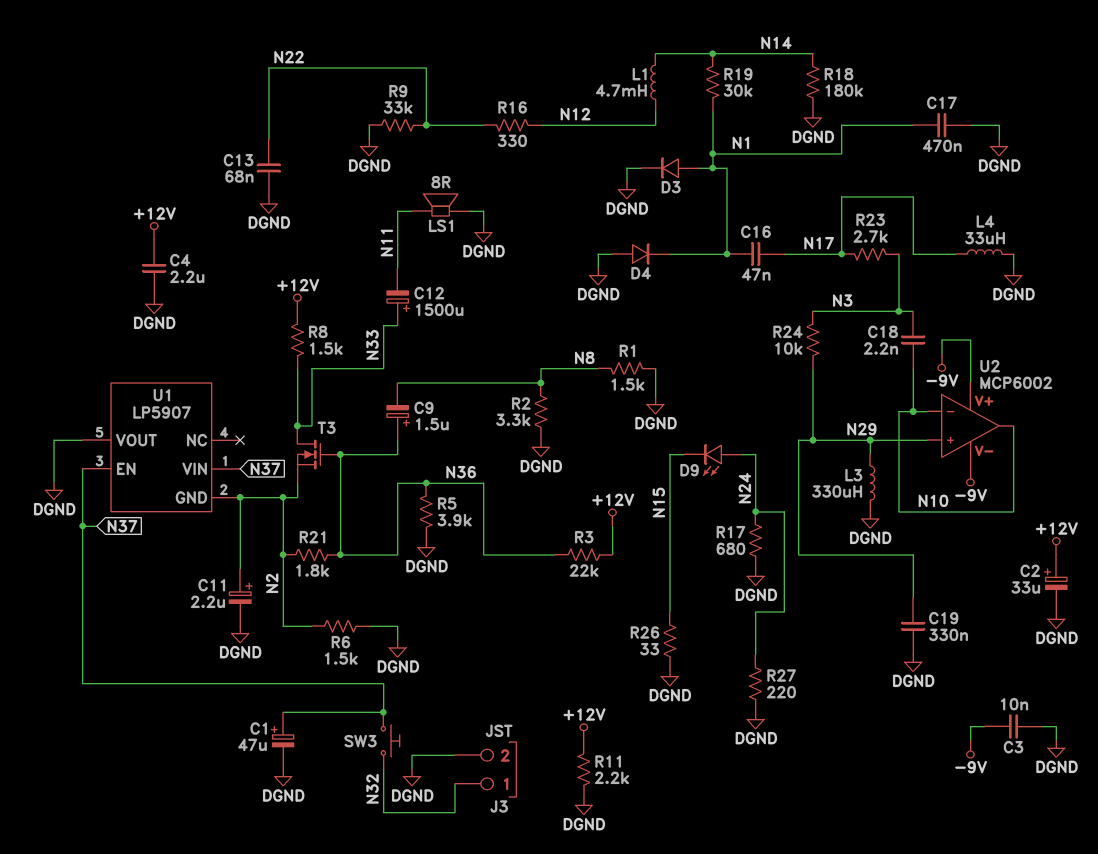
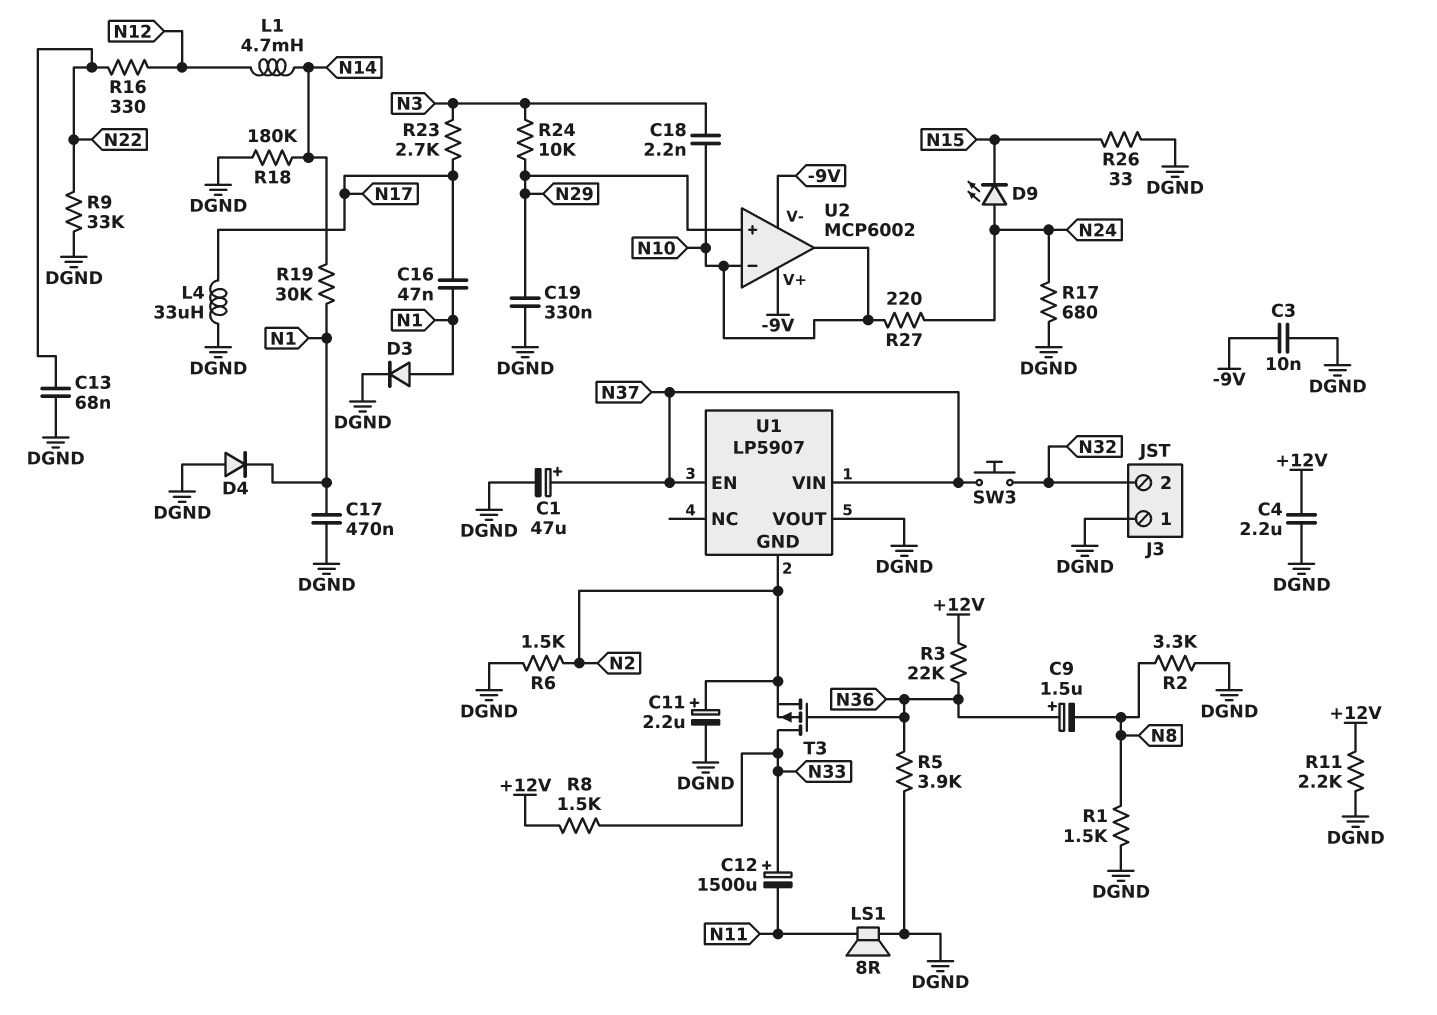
C2: 33uF (plus +12V, minus DGND) -> none
J3 pin 1: N32 -> DGND
J3 pin 2: DGND -> N32
L3: 330uH (DGND, N29) -> none
R21: 1.8k (N2, N36) -> none
R27: 220 (DGND, N24) -> 220 (N10, N24)
T3: NMOS (G N36, D N33, S N2) -> PMOS (G N36, D N33, S N2)

